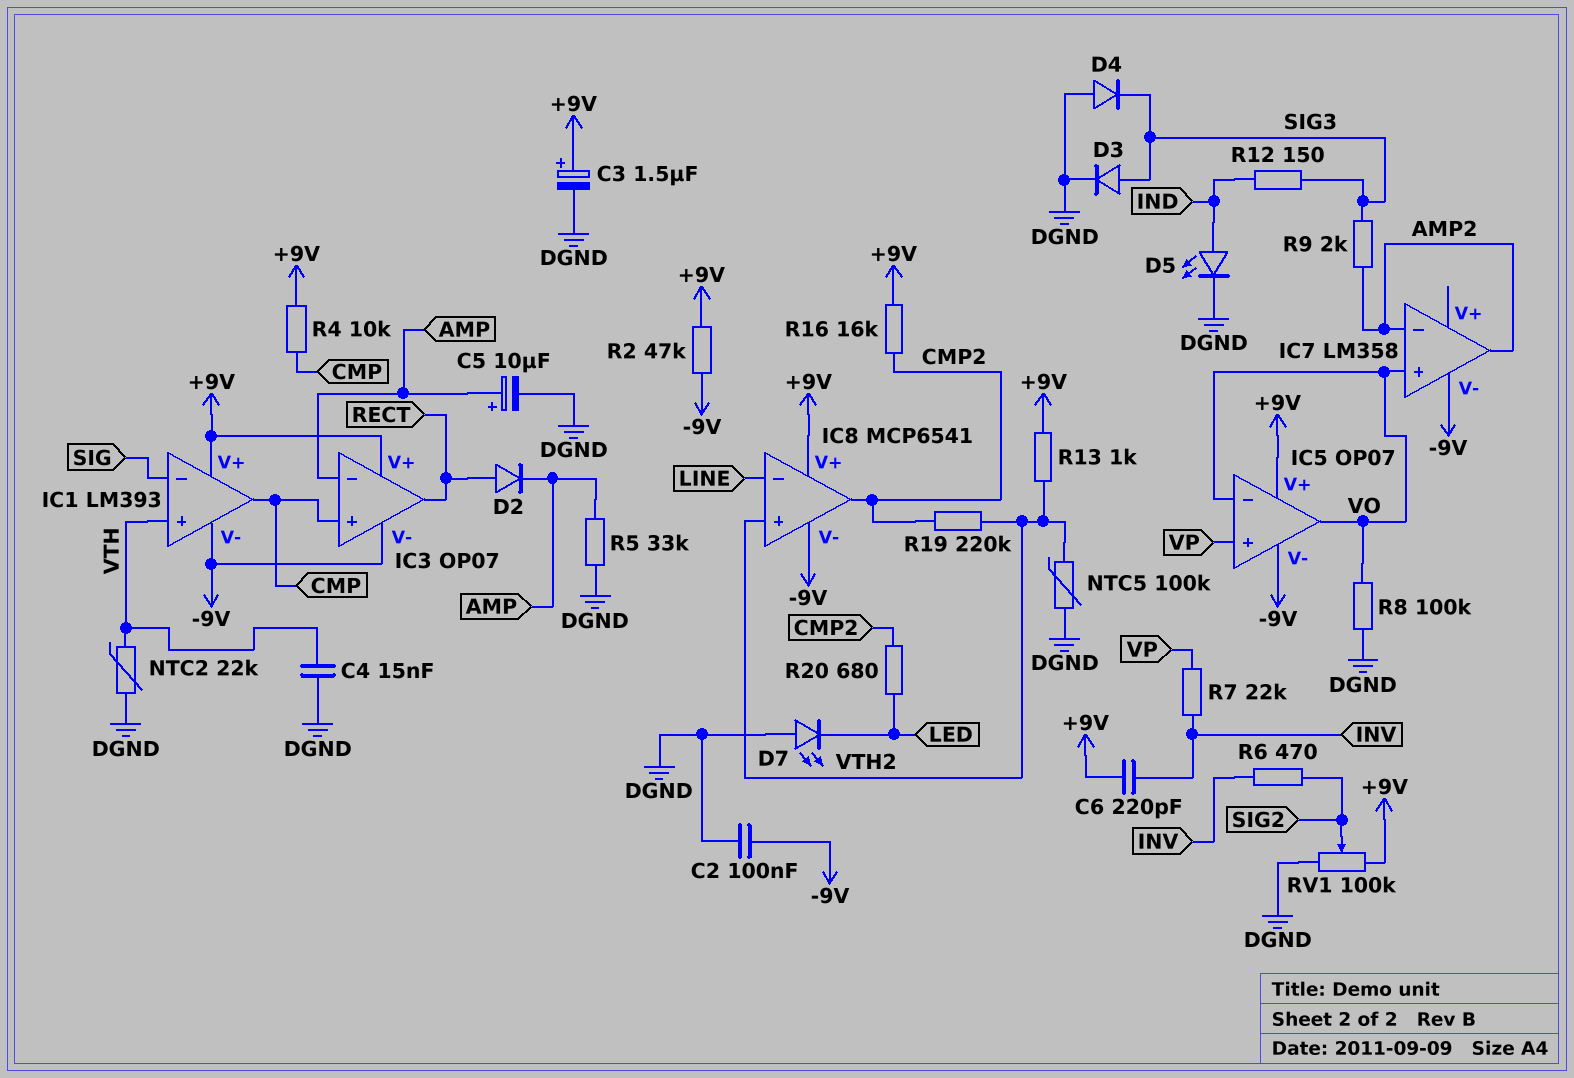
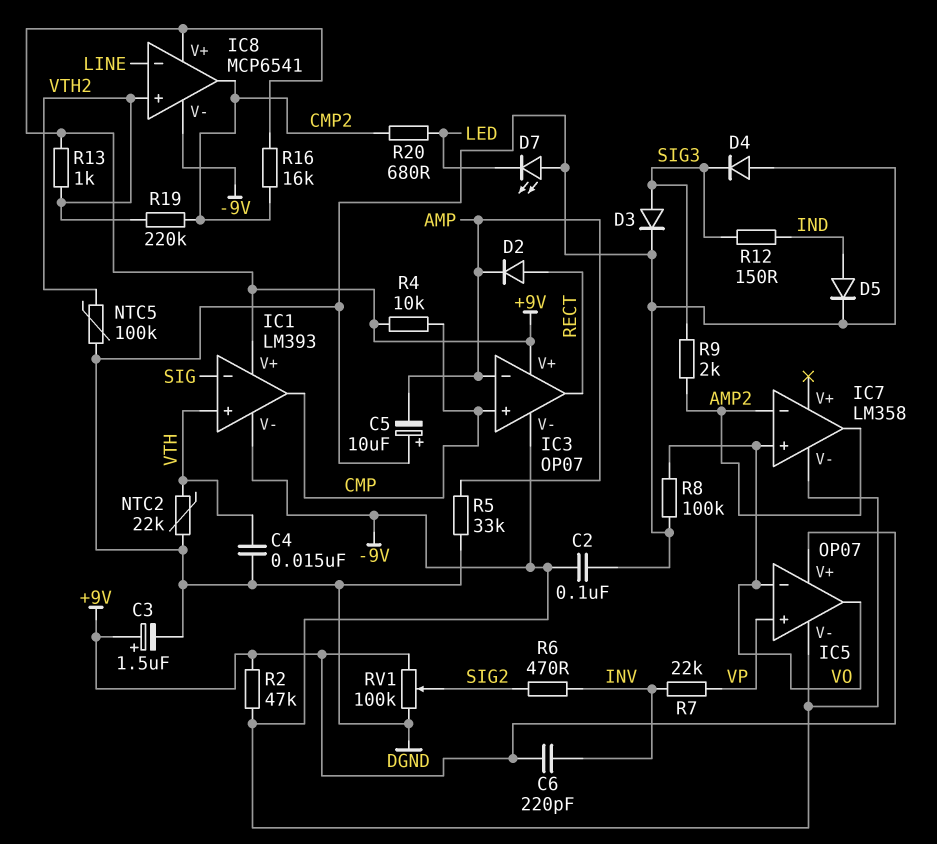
C5: 10uF (plus AMP, minus DGND) -> 10uF (plus DGND, minus AMP)
D5: LED (A IND, K DGND) -> diode (A IND, K DGND)

